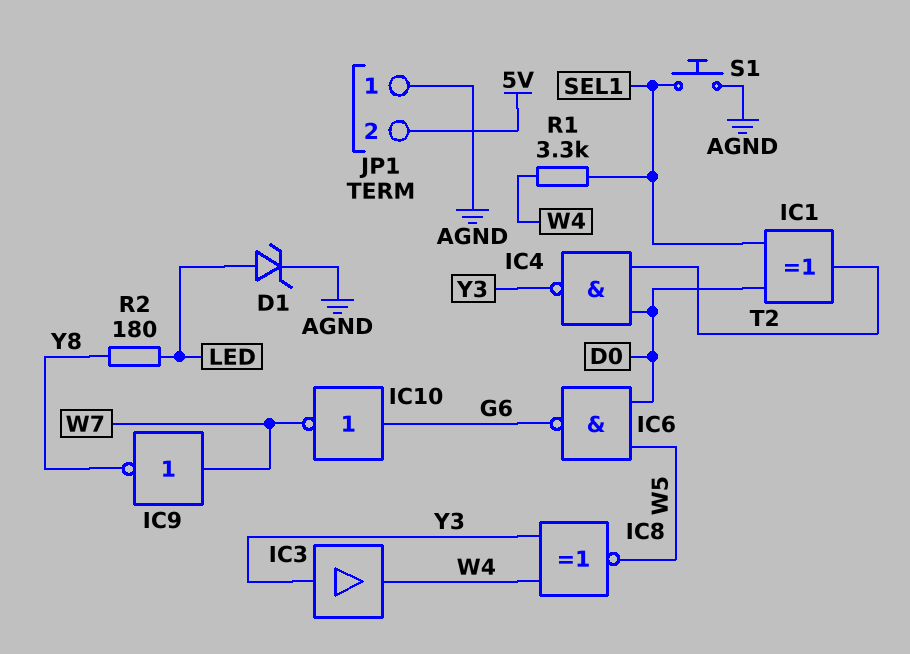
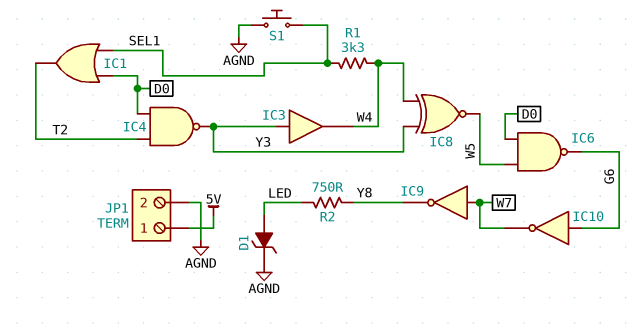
IC1: XOR (in D0, in SEL1, out T2) -> OR (in D0, in SEL1, out T2)
JP1 pin 1: AGND -> 5V
JP1 pin 2: 5V -> AGND
R2: 180 (LED, Y8) -> 750 (LED, Y8)

